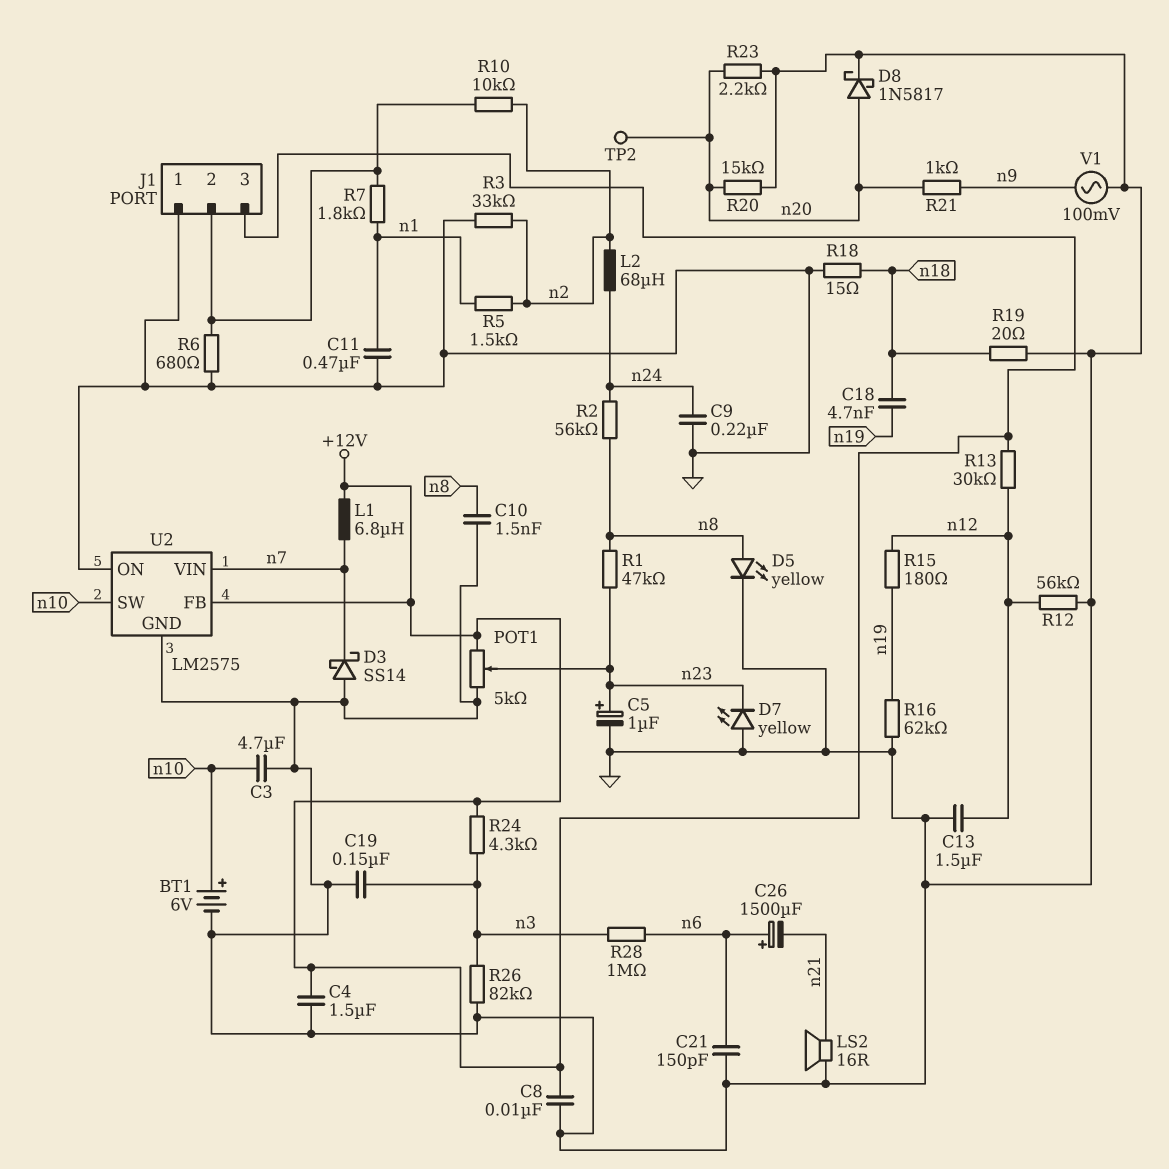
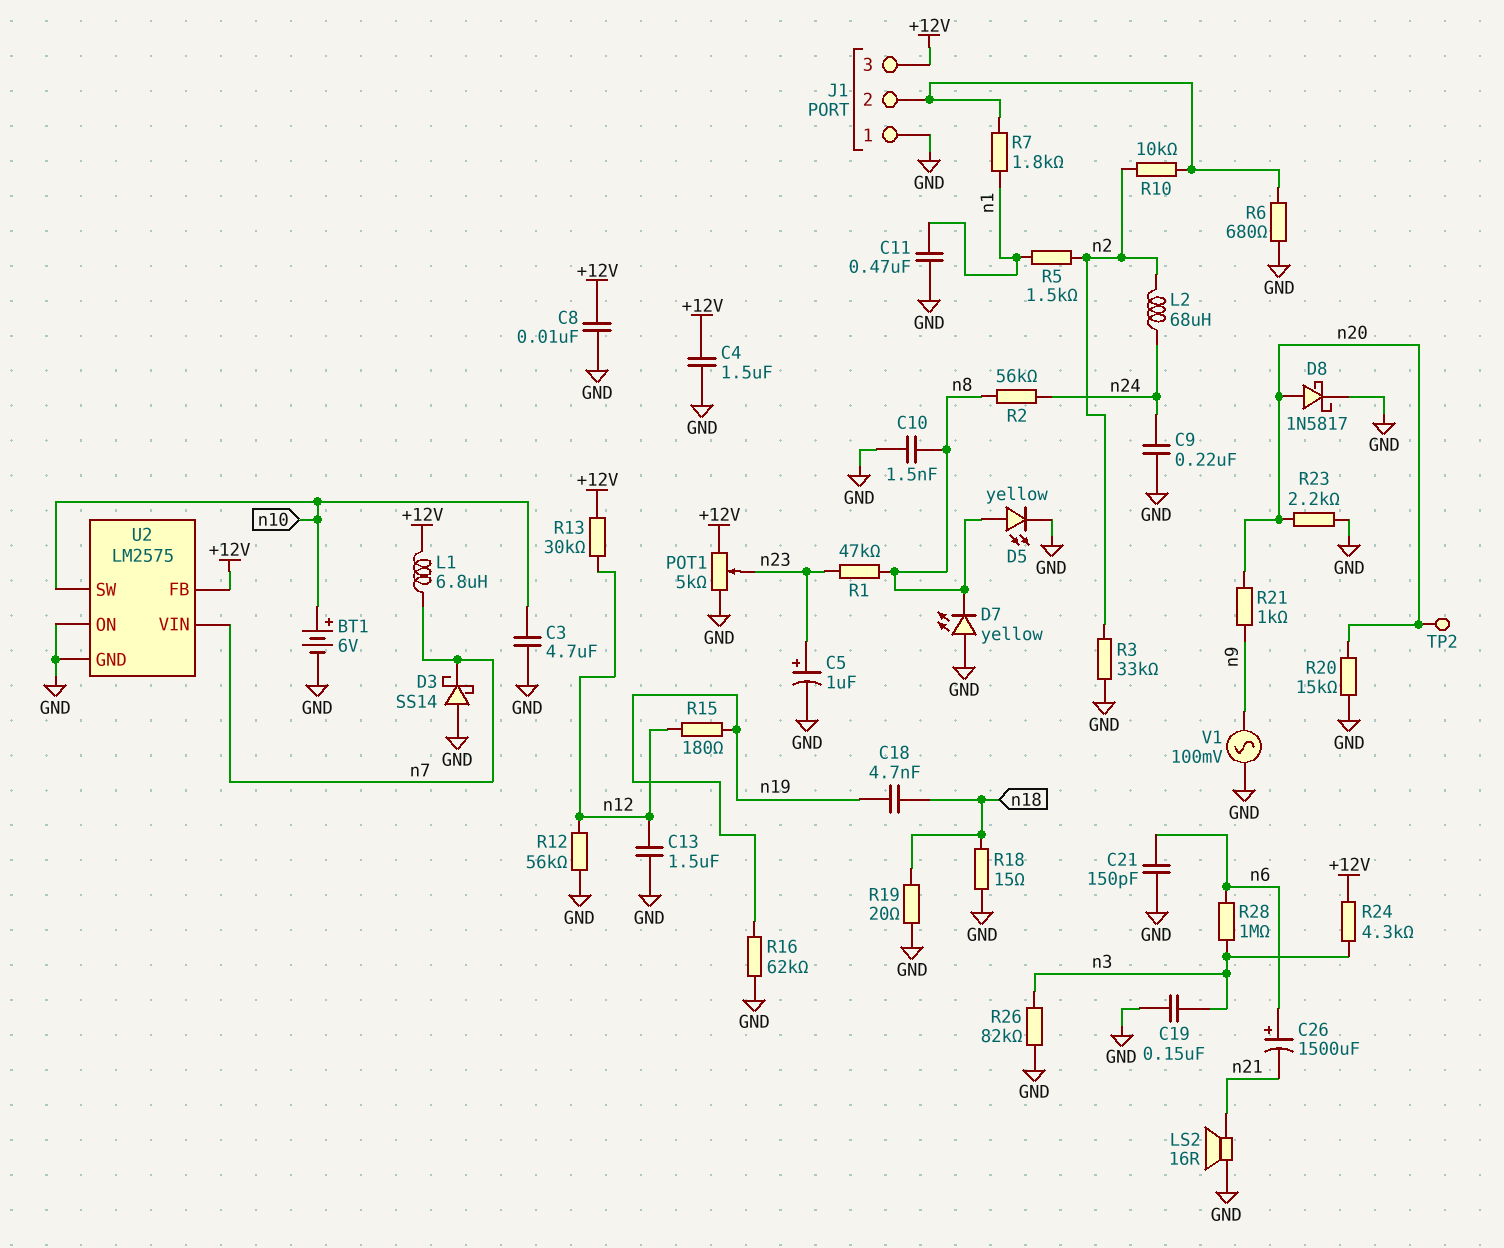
D7: LED yellow (A GND, K n23) -> LED yellow (A GND, K n8)

